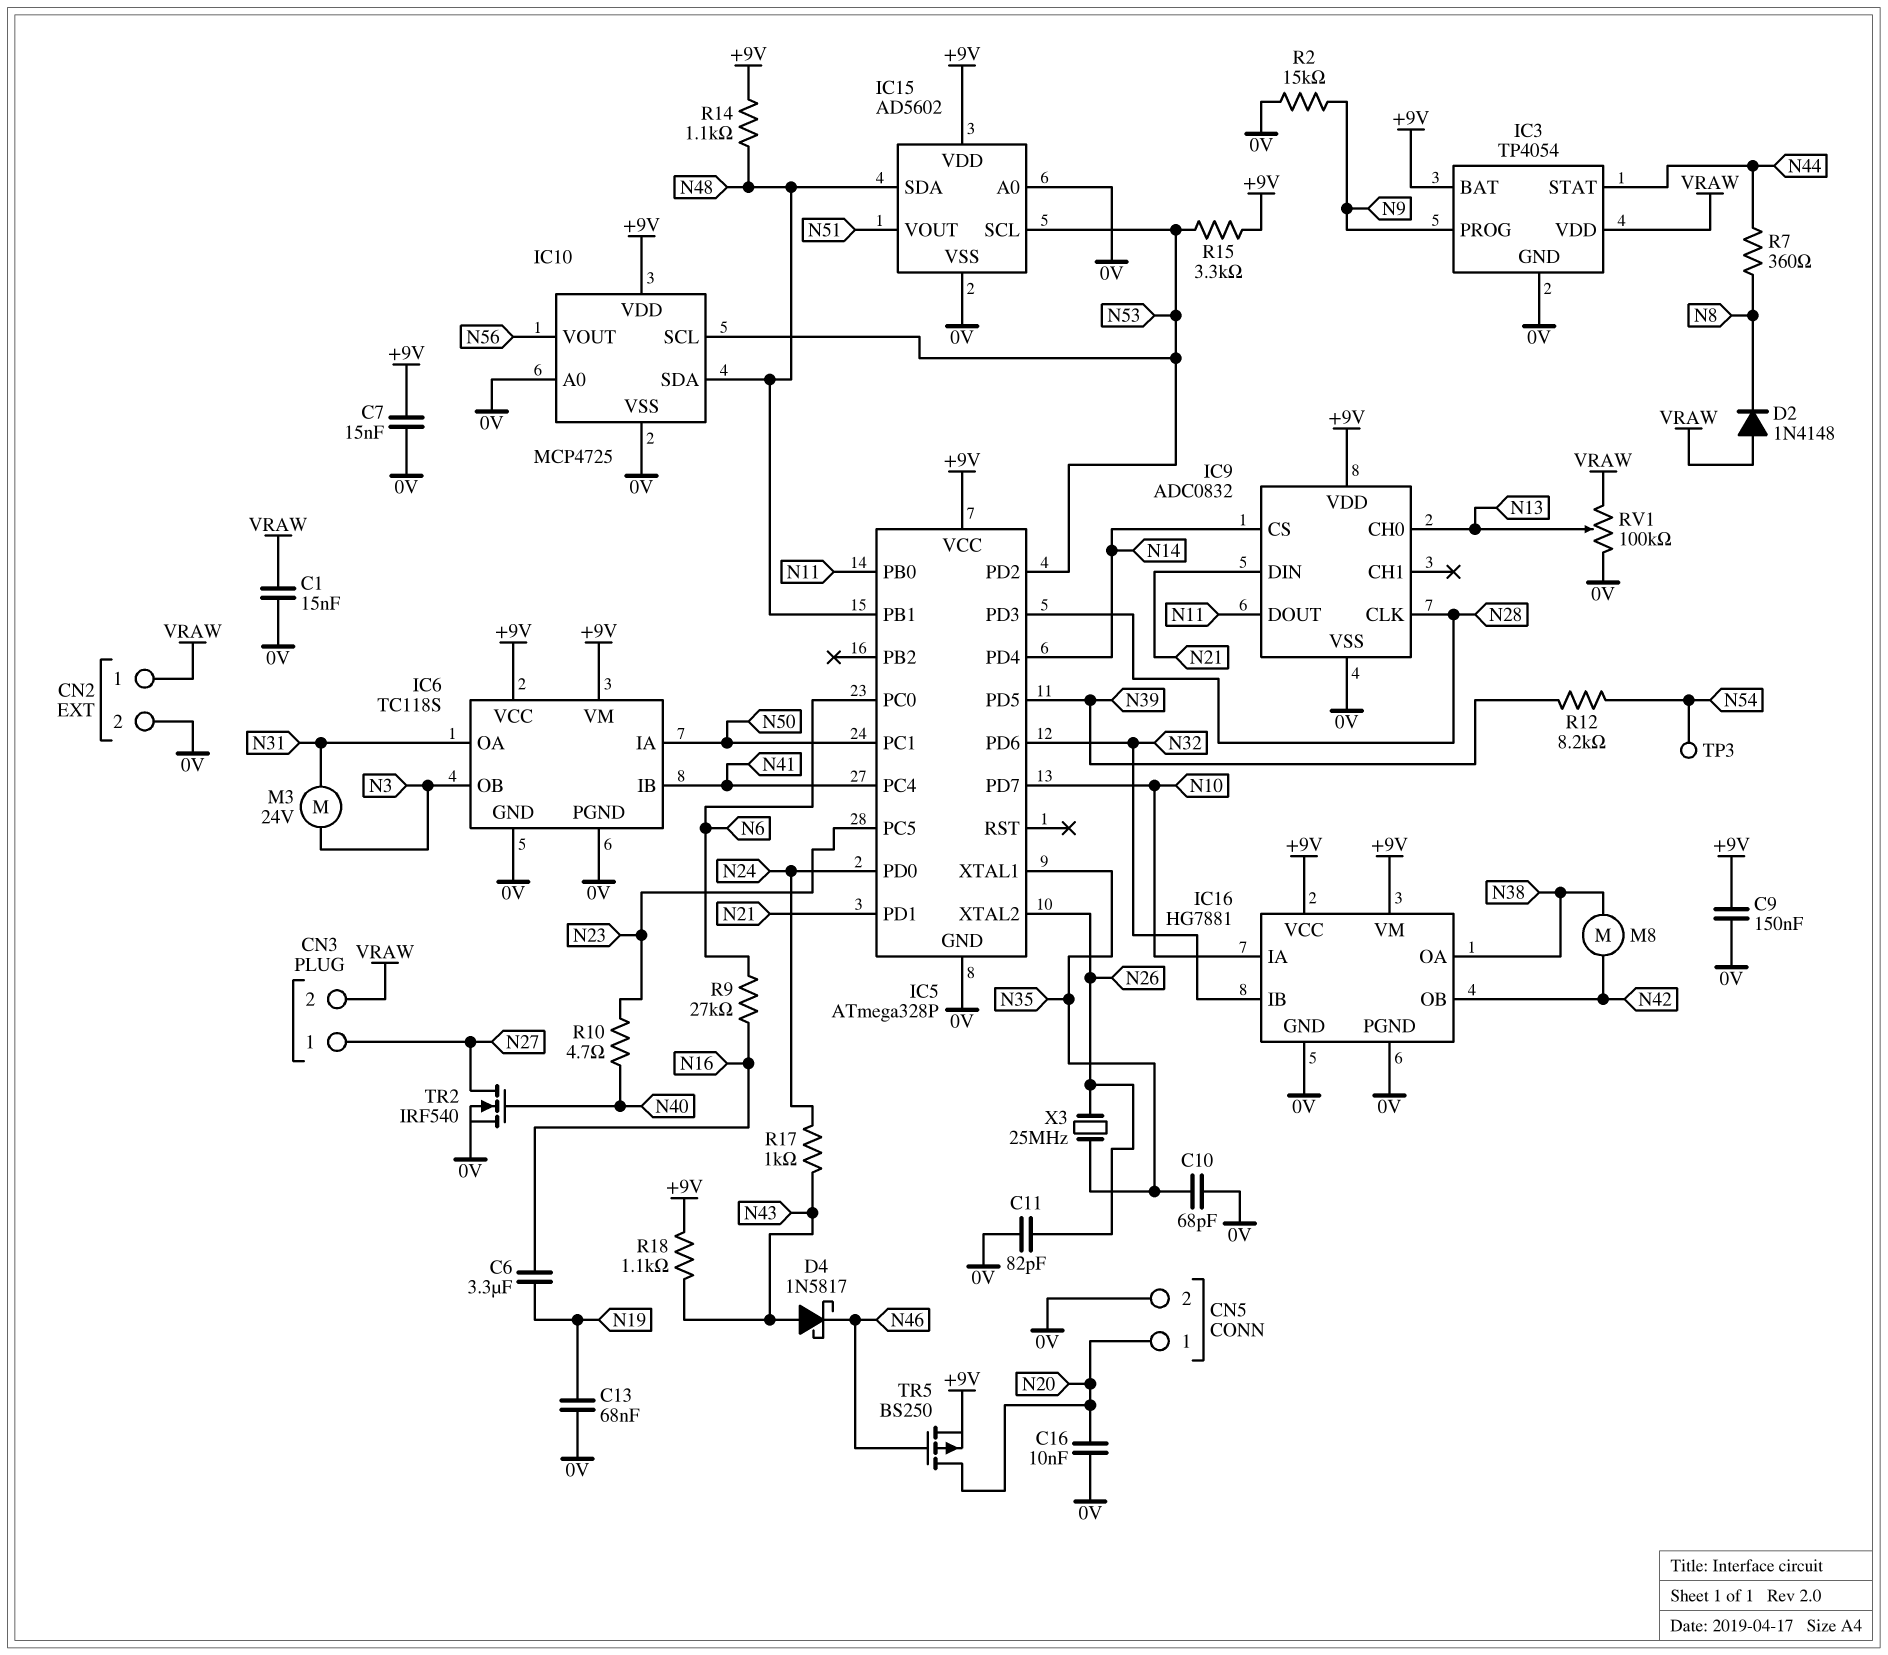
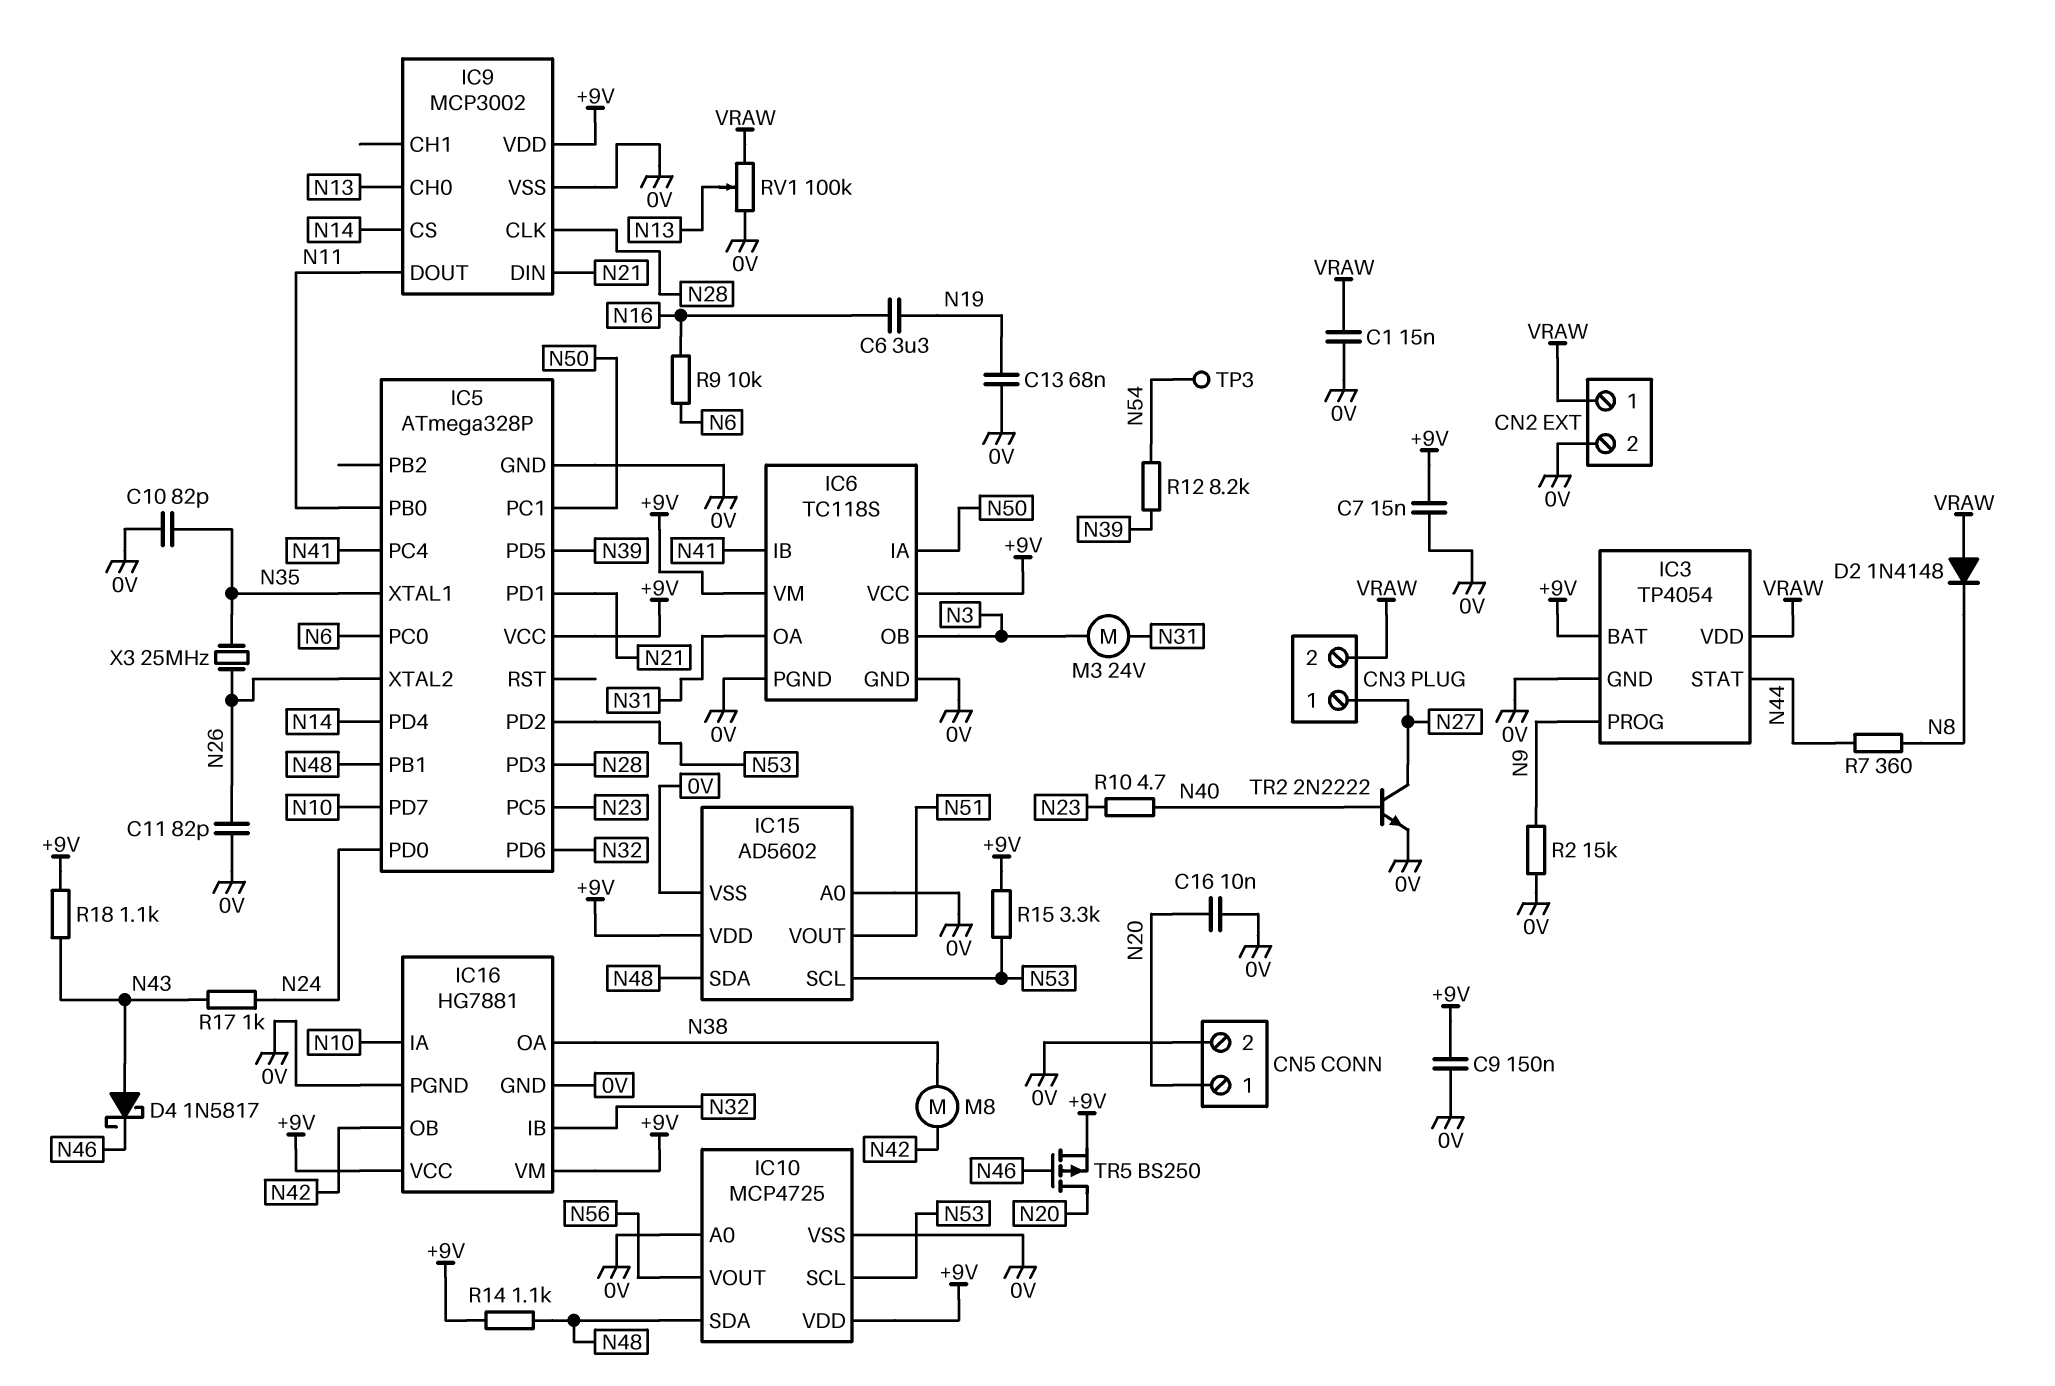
C10: 68pF (0V, N35) -> 82pF (0V, N35)
IC9: ADC0832 -> MCP3002
R9: 27k (N6, N16) -> 10k (N6, N16)
TR2: NMOS IRF540 (G N40, D N27, S 0V) -> NPN 2N2222 (B N40, C N27, E 0V)

